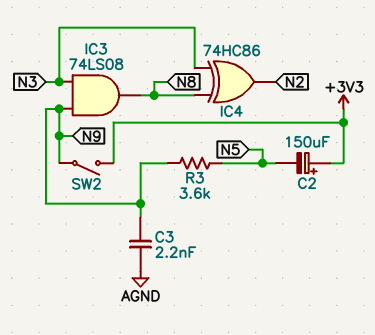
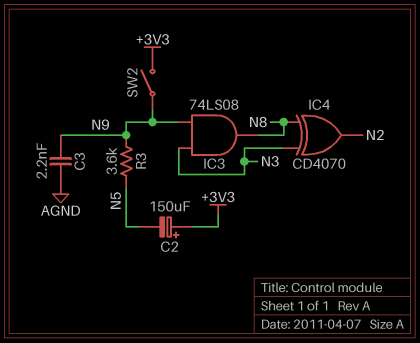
IC4: XOR 74HC86 (in N3, in N8, out N2) -> XOR CD4070 (in N3, in N8, out N2)

